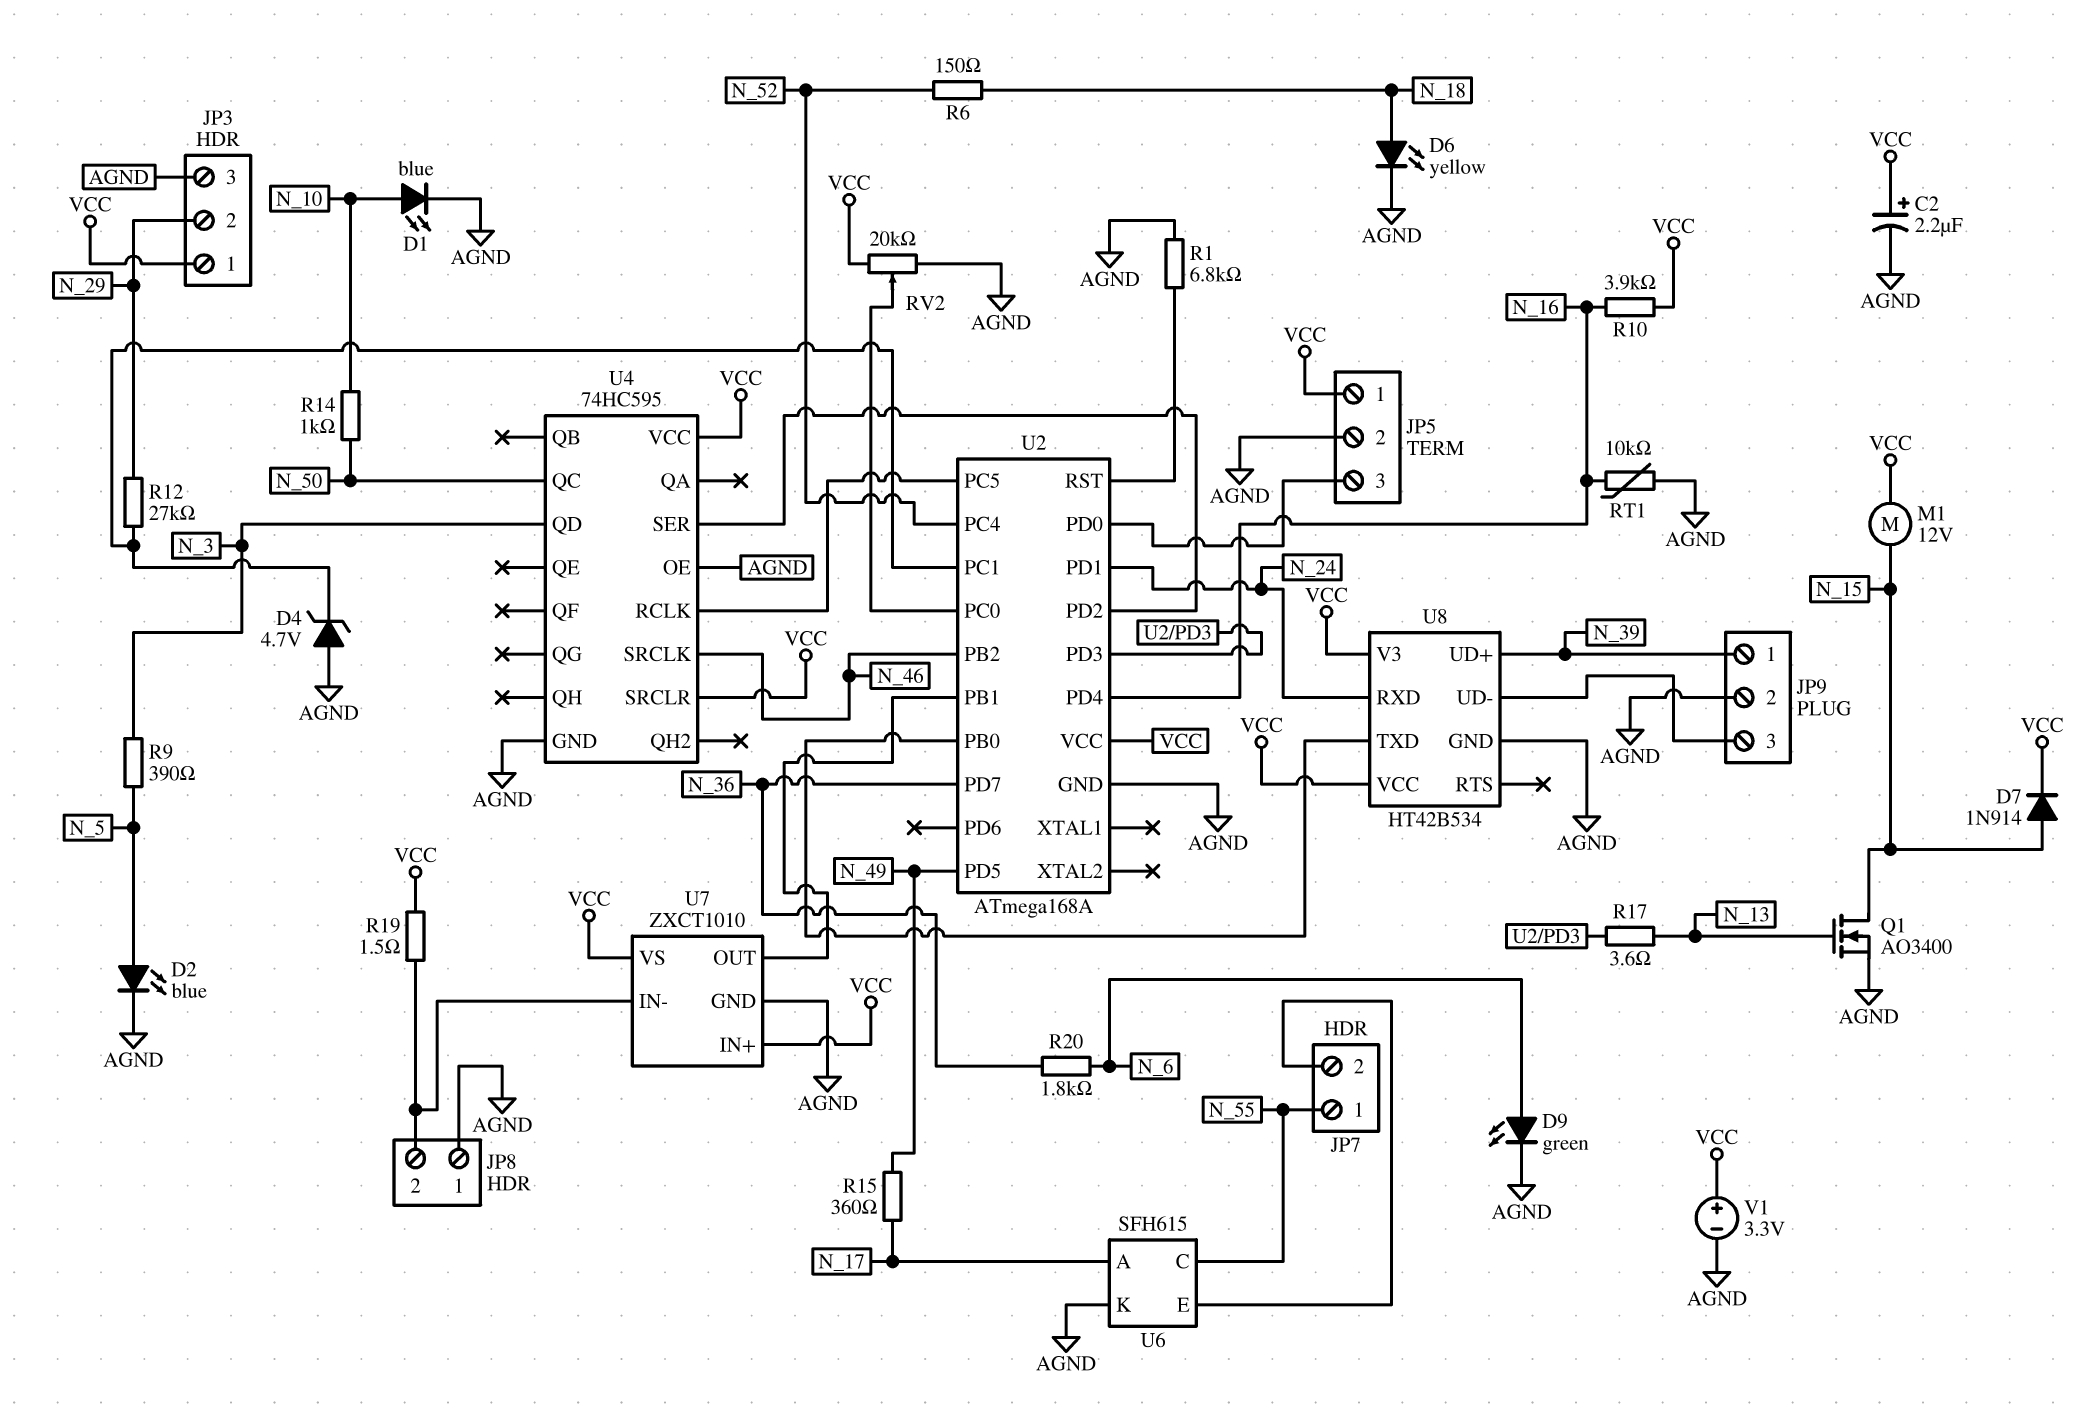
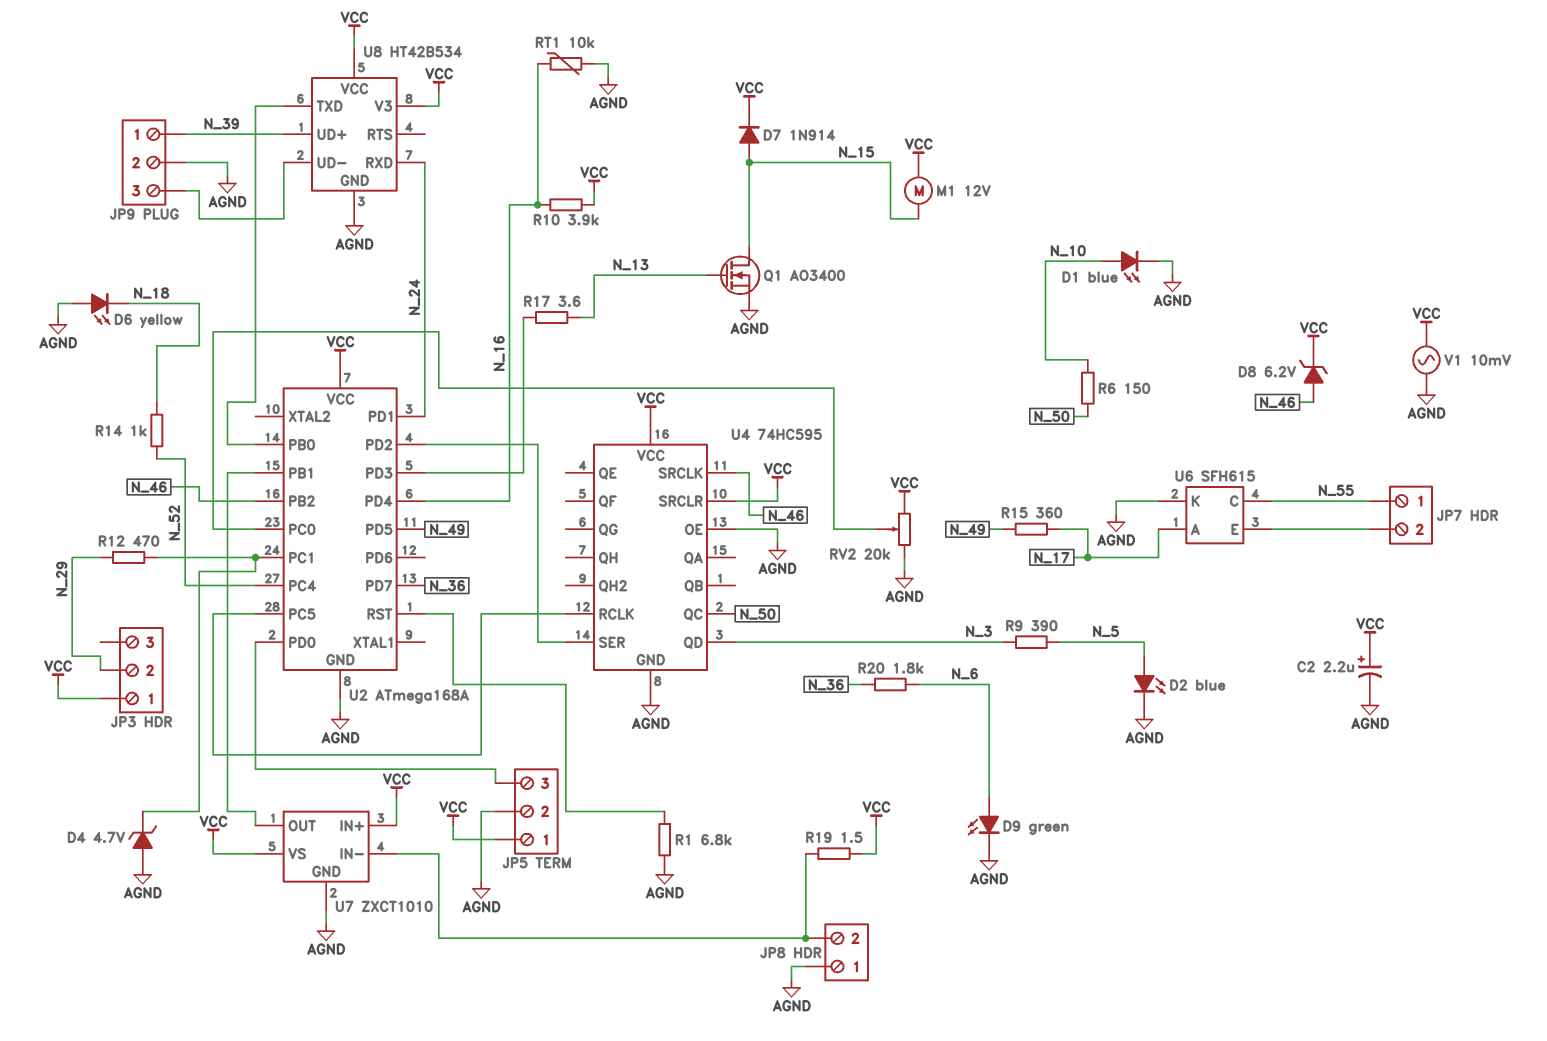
D6: LED yellow (A N_18, K AGND) -> LED yellow (A AGND, K N_18)
D8: none -> zener 6.2V (A N_46, K VCC)
JP3 pin 3: AGND -> none
R6: 150 (N_18, N_52) -> 150 (N_10, N_50)
R12: 27k (N_29, U2/PC1) -> 470 (N_29, U2/PC1)
R14: 1k (N_10, N_50) -> 1k (N_18, N_52)
V1: 3.3V (plus VCC, minus AGND) -> AC 10mV (AGND, VCC)

